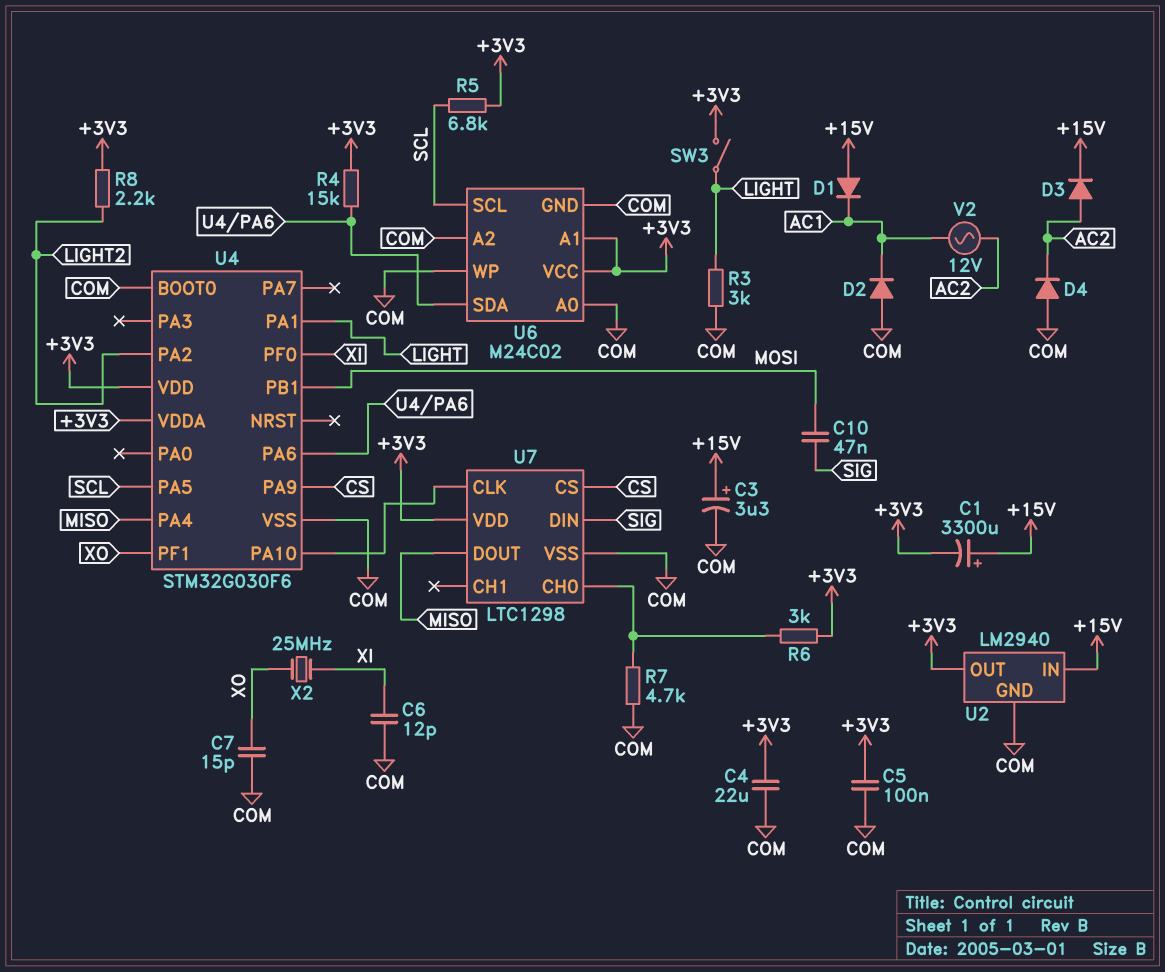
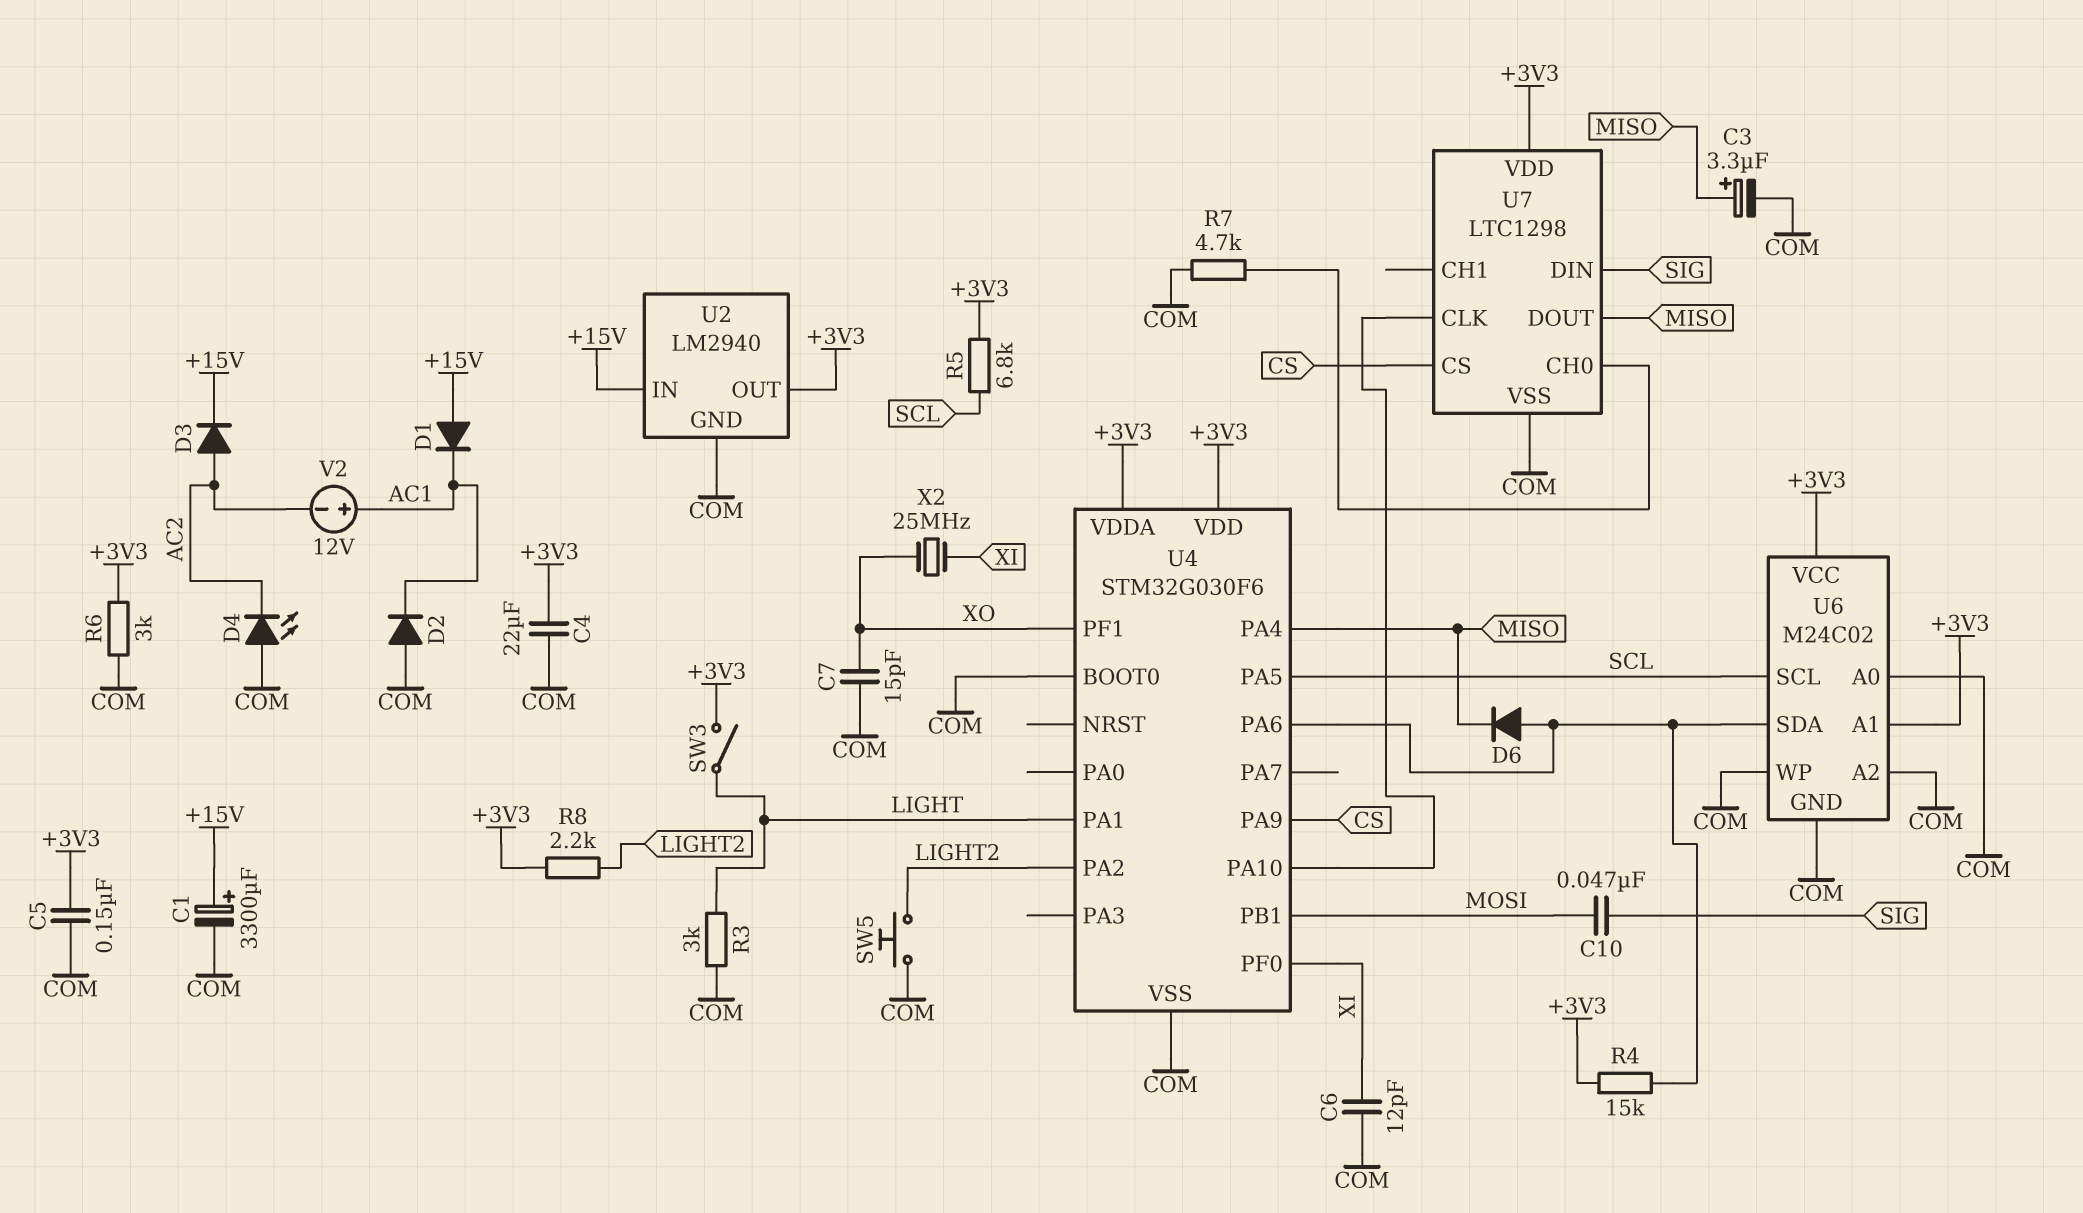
C1: 3300uF (plus +15V, minus +3V3) -> 3300uF (plus +15V, minus COM)
C3: 3.3uF (plus +15V, minus COM) -> 3.3uF (plus MISO, minus COM)
C5: 100nF (+3V3, COM) -> 150nF (+3V3, COM)
D4: diode (A COM, K AC2) -> LED (A COM, K AC2)
D6: none -> diode (A U4/PA6, K MISO)
R6: 3k (+3V3, U7/CH0) -> 3k (+3V3, COM)
SW5: none -> button (COM, LIGHT2)
V2: AC 12V (AC1, AC2) -> 12V (plus AC1, minus AC2)

